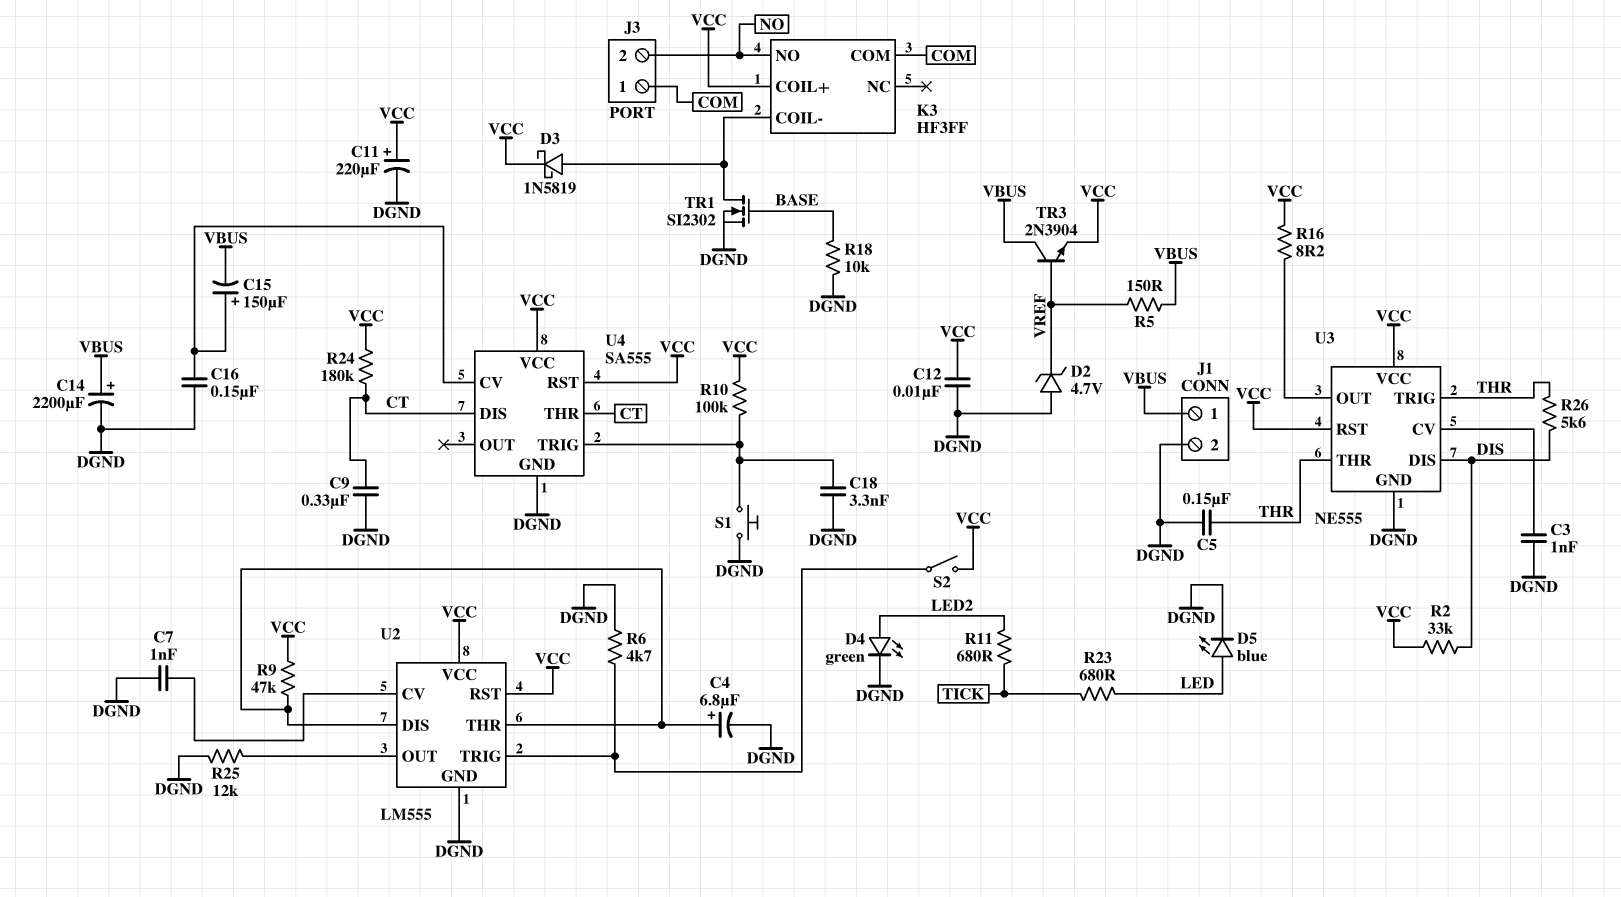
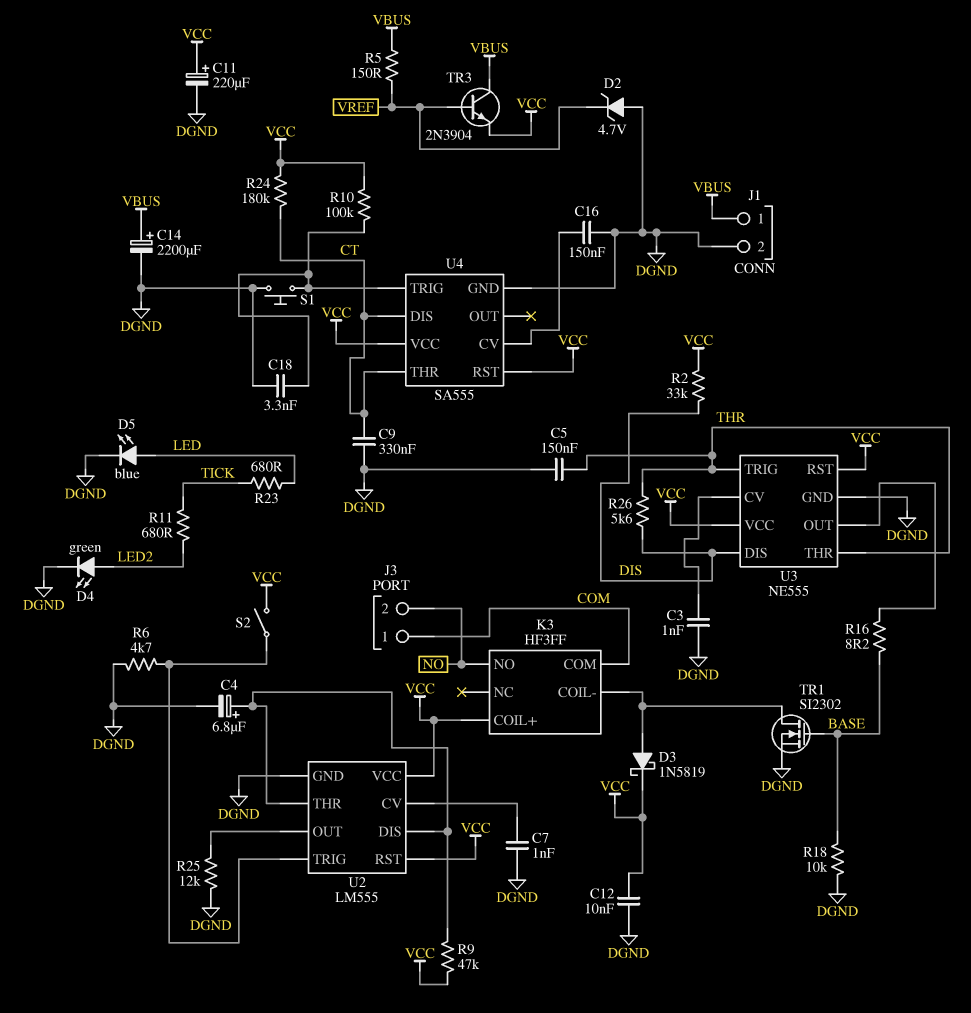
C15: 150uF (plus U4/CV, minus VBUS) -> none
R16: 8.2 (U3/OUT, VCC) -> 8.2 (BASE, U3/OUT)

